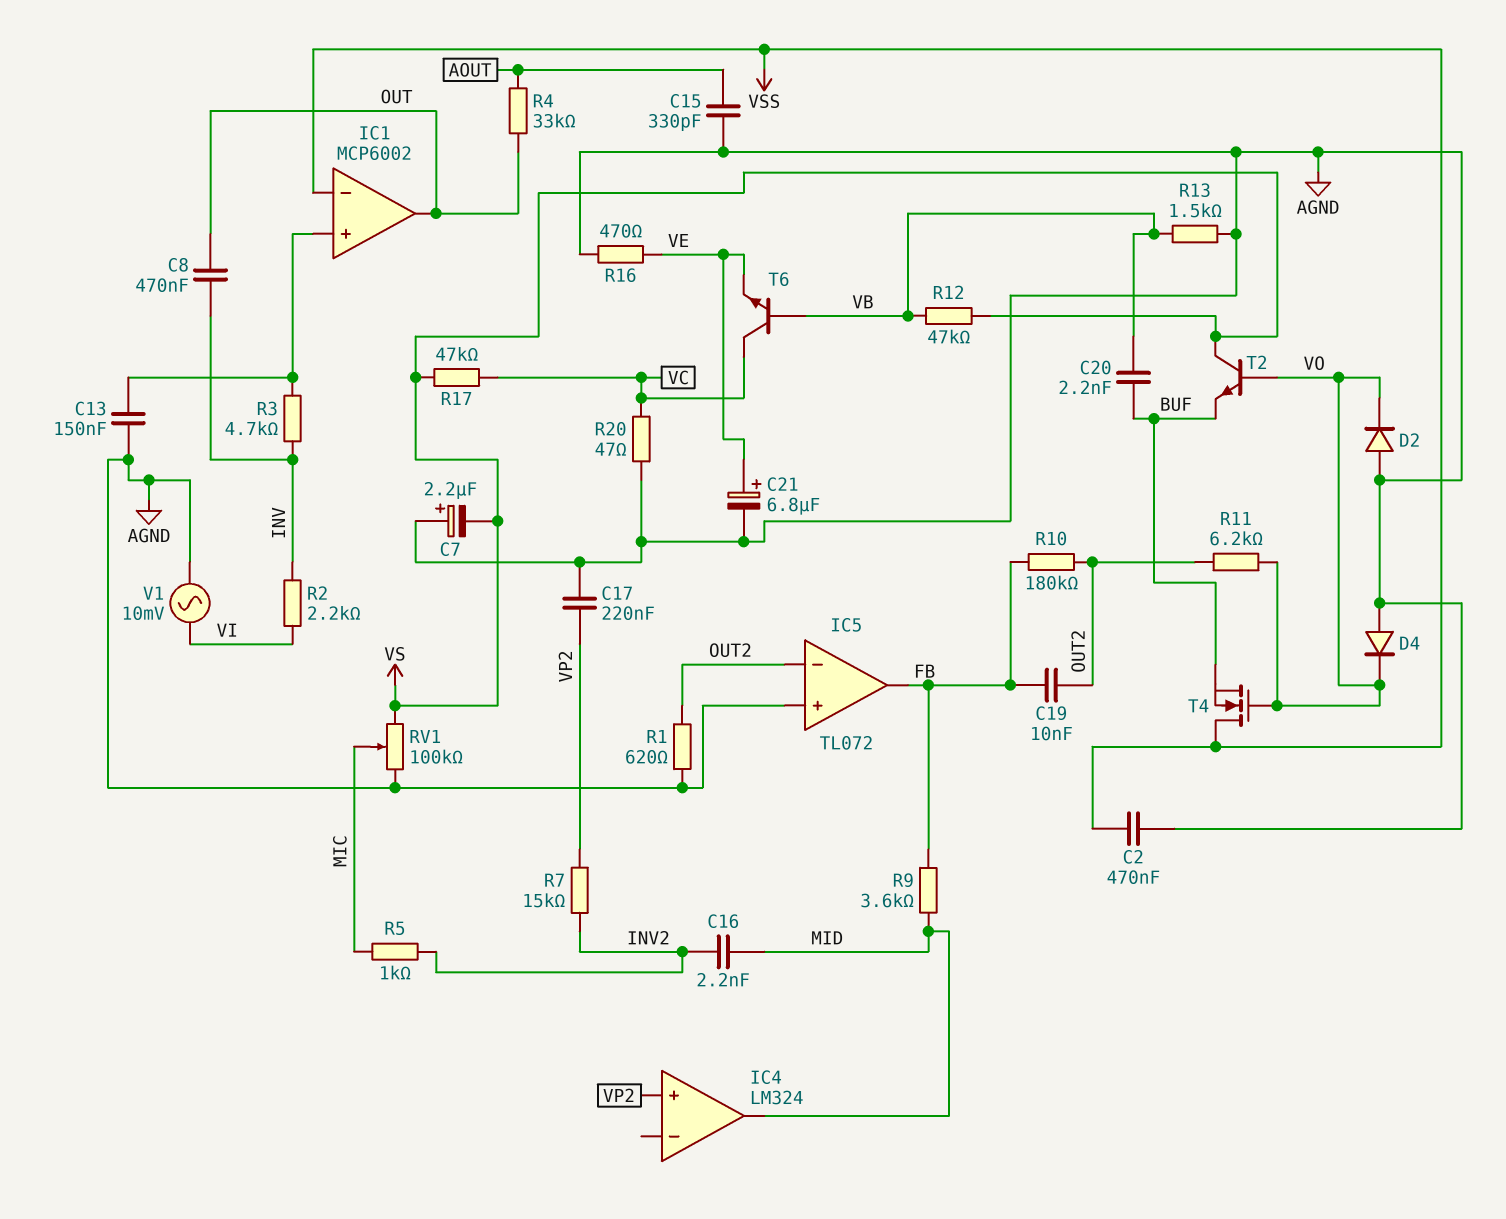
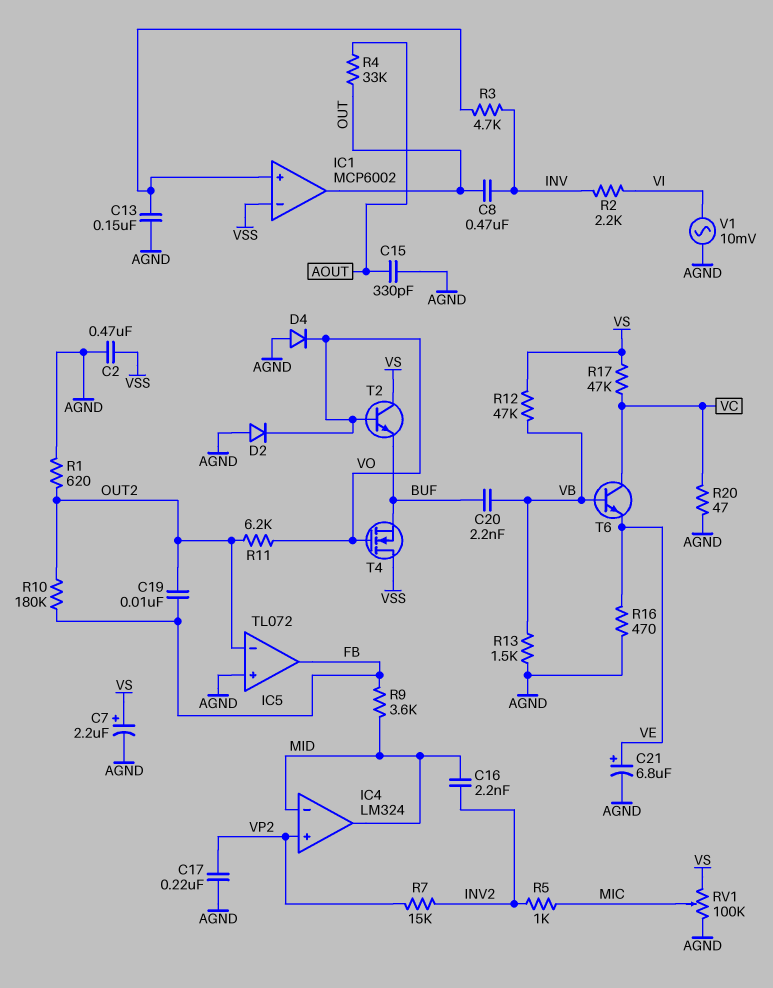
C7: 2.2uF (plus AGND, minus VS) -> 2.2uF (plus VS, minus AGND)
IC4 pin in-: none -> MID

